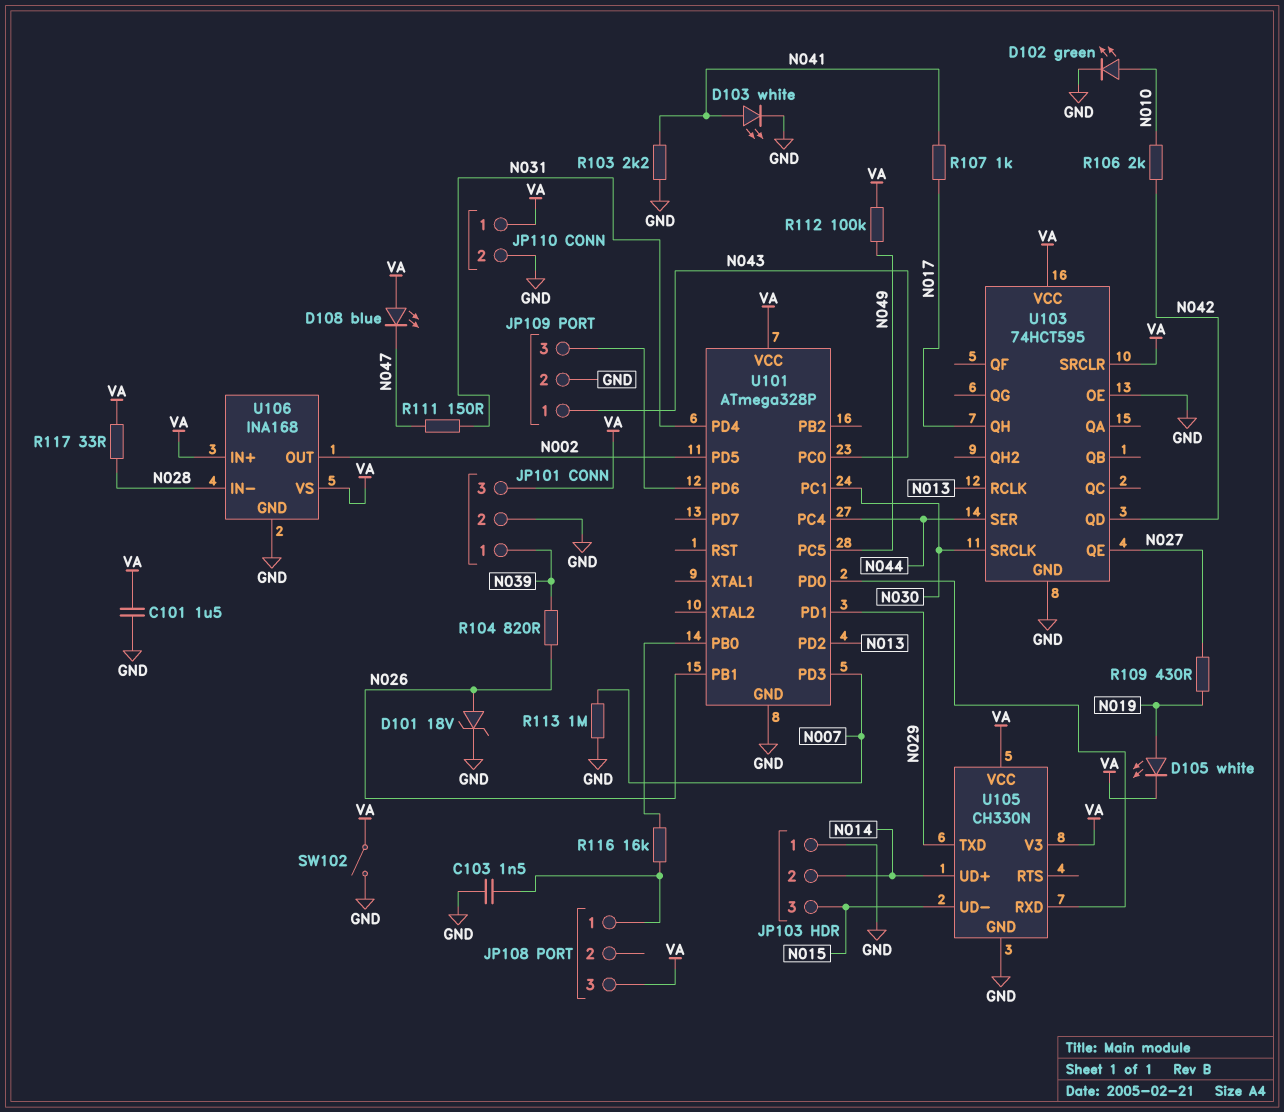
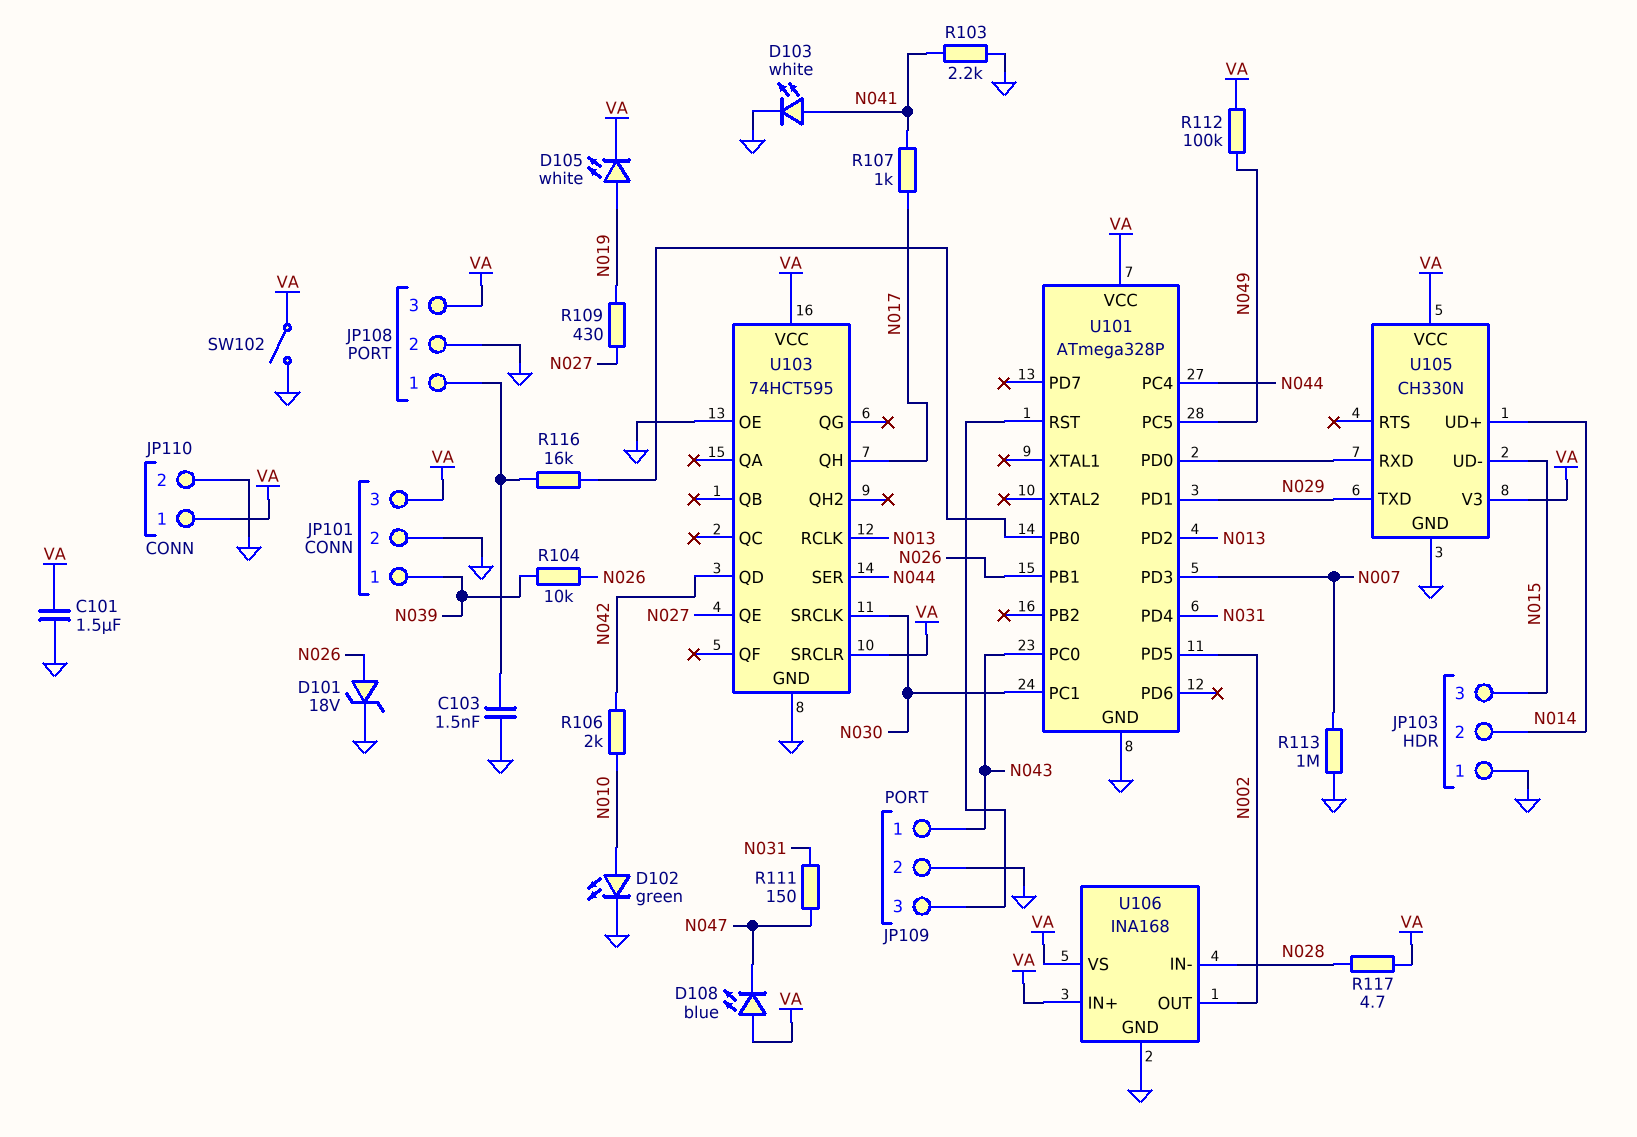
JP108 pin 2: none -> GND
R104: 820 (N026, N039) -> 10k (N026, N039)
R117: 33 (N028, VA) -> 4.7 (N028, VA)
U101 pin PD6: JP109/3 -> none
U101 pin RST: none -> JP109/3

